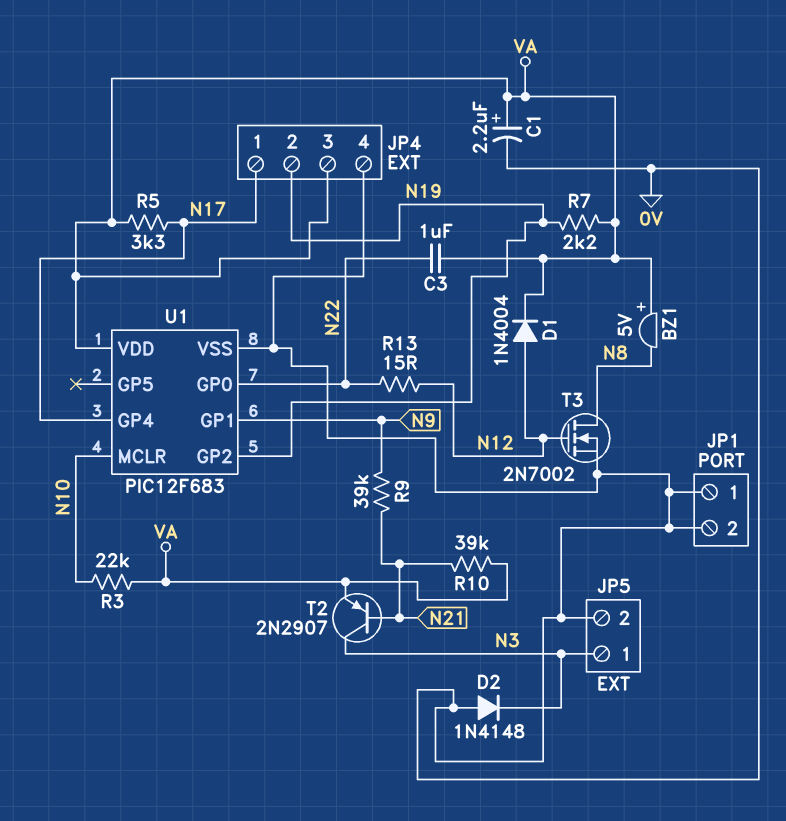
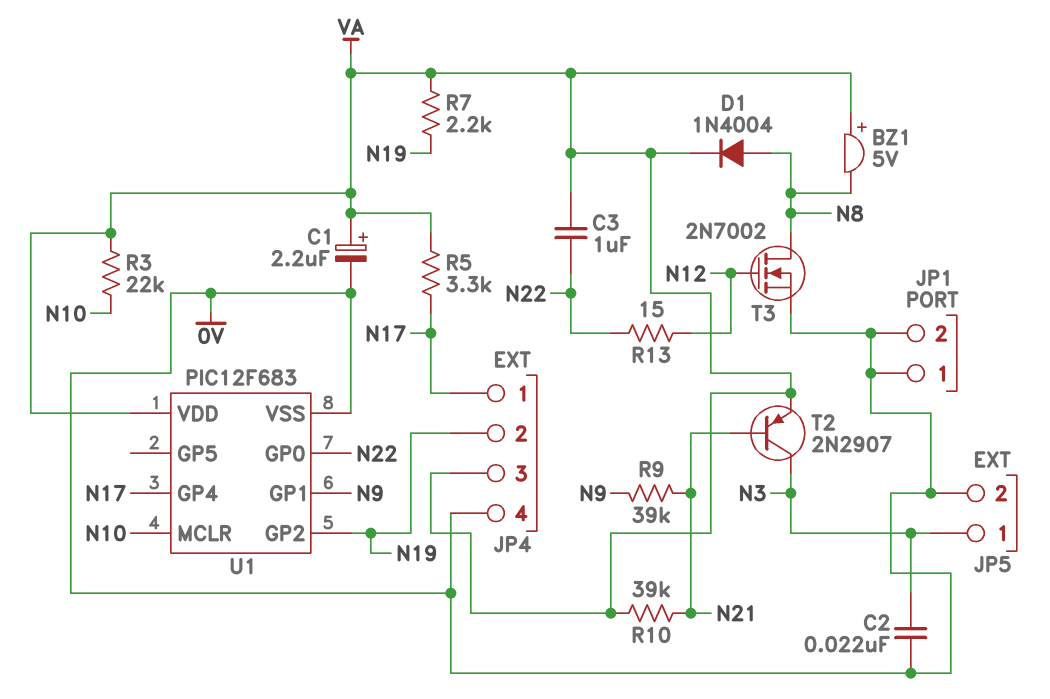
C2: none -> 22nF (0V, N3)
D1: diode 1N4004 (A N12, K VA) -> diode 1N4004 (A N8, K VA)
D2: diode 1N4148 (A 0V, K N3) -> none

